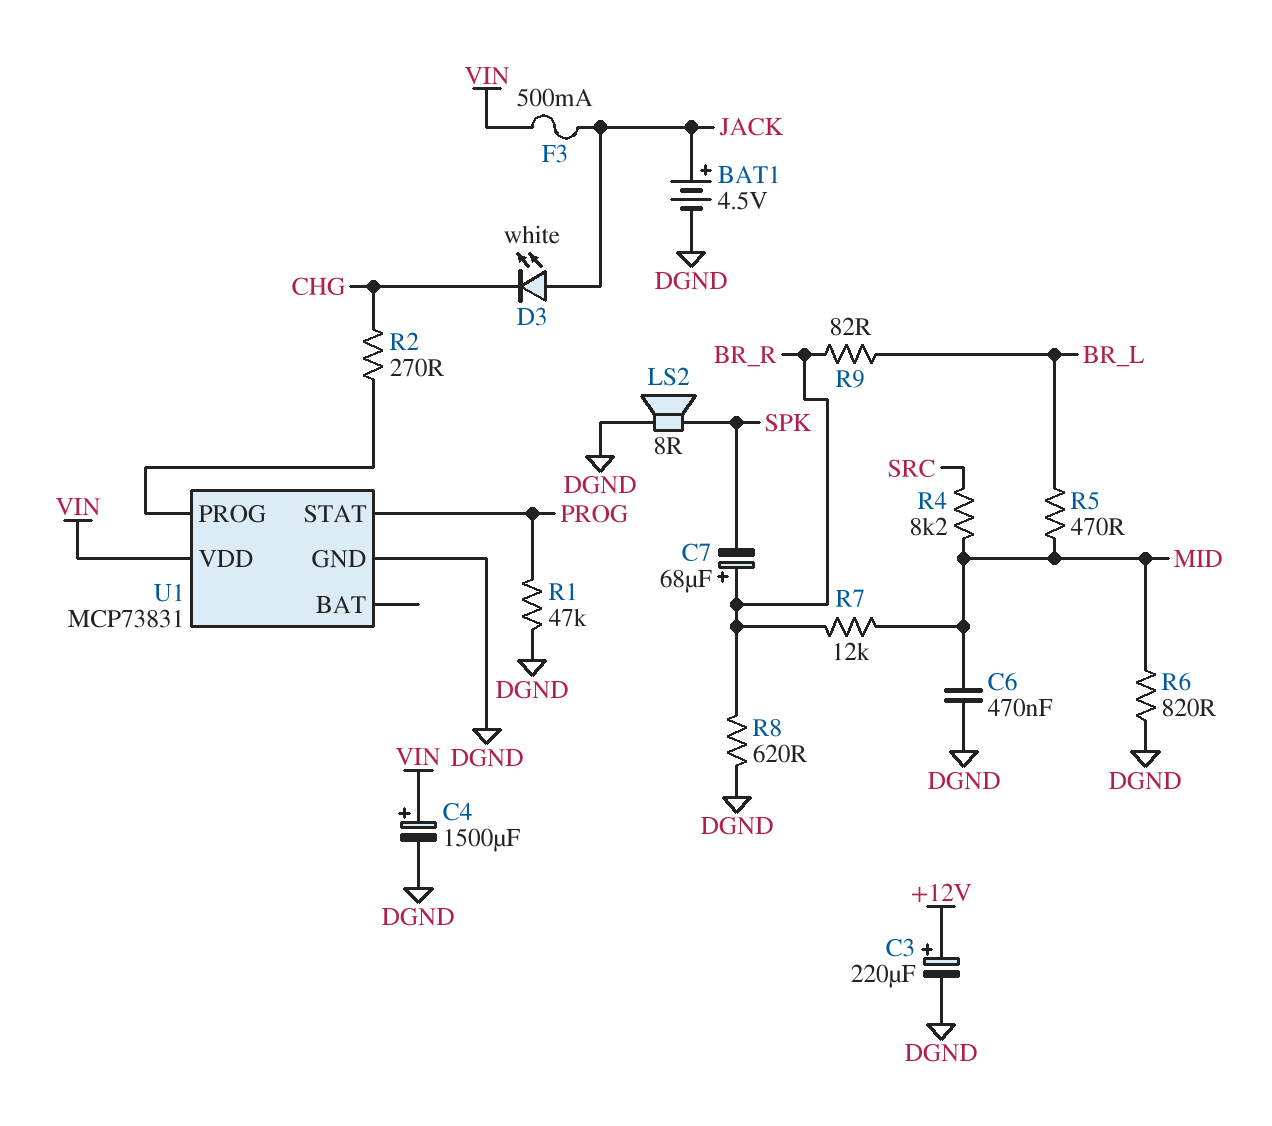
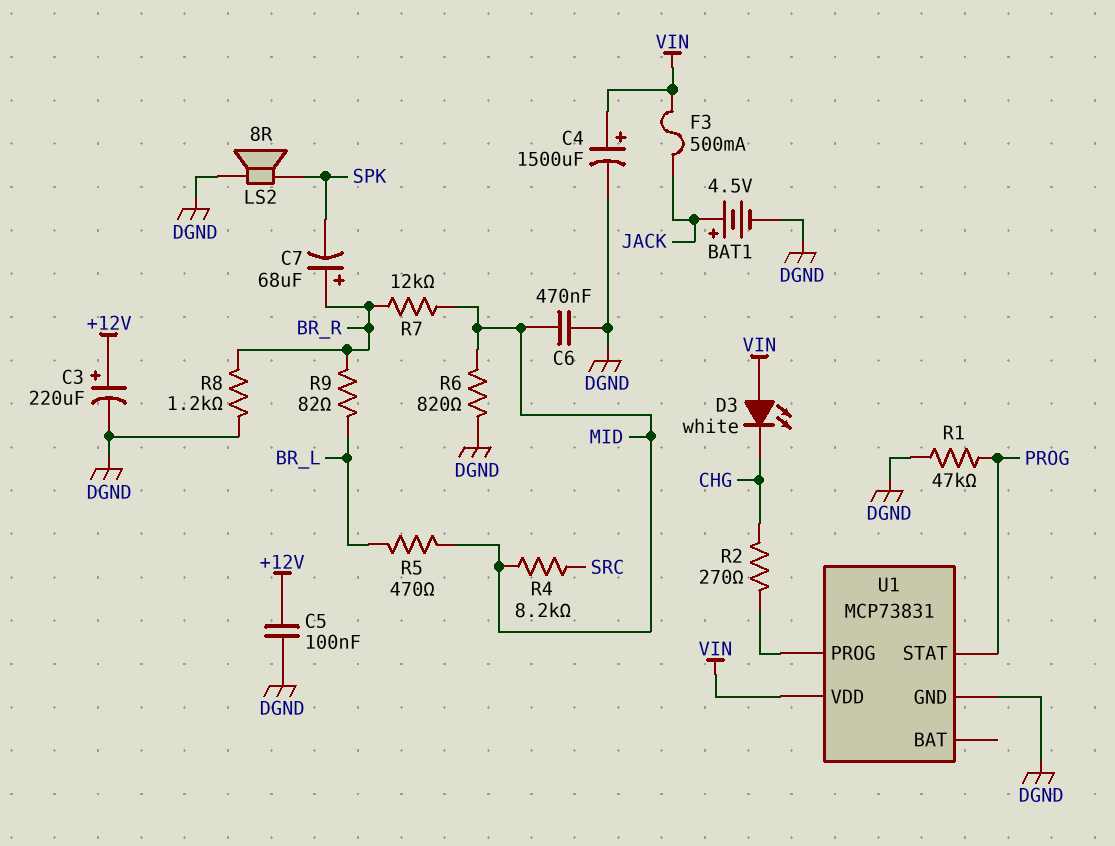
C5: none -> 100nF (+12V, DGND)
D3: LED white (A JACK, K CHG) -> LED white (A VIN, K CHG)
R8: 620 (BR_R, DGND) -> 1.2k (BR_R, DGND)

